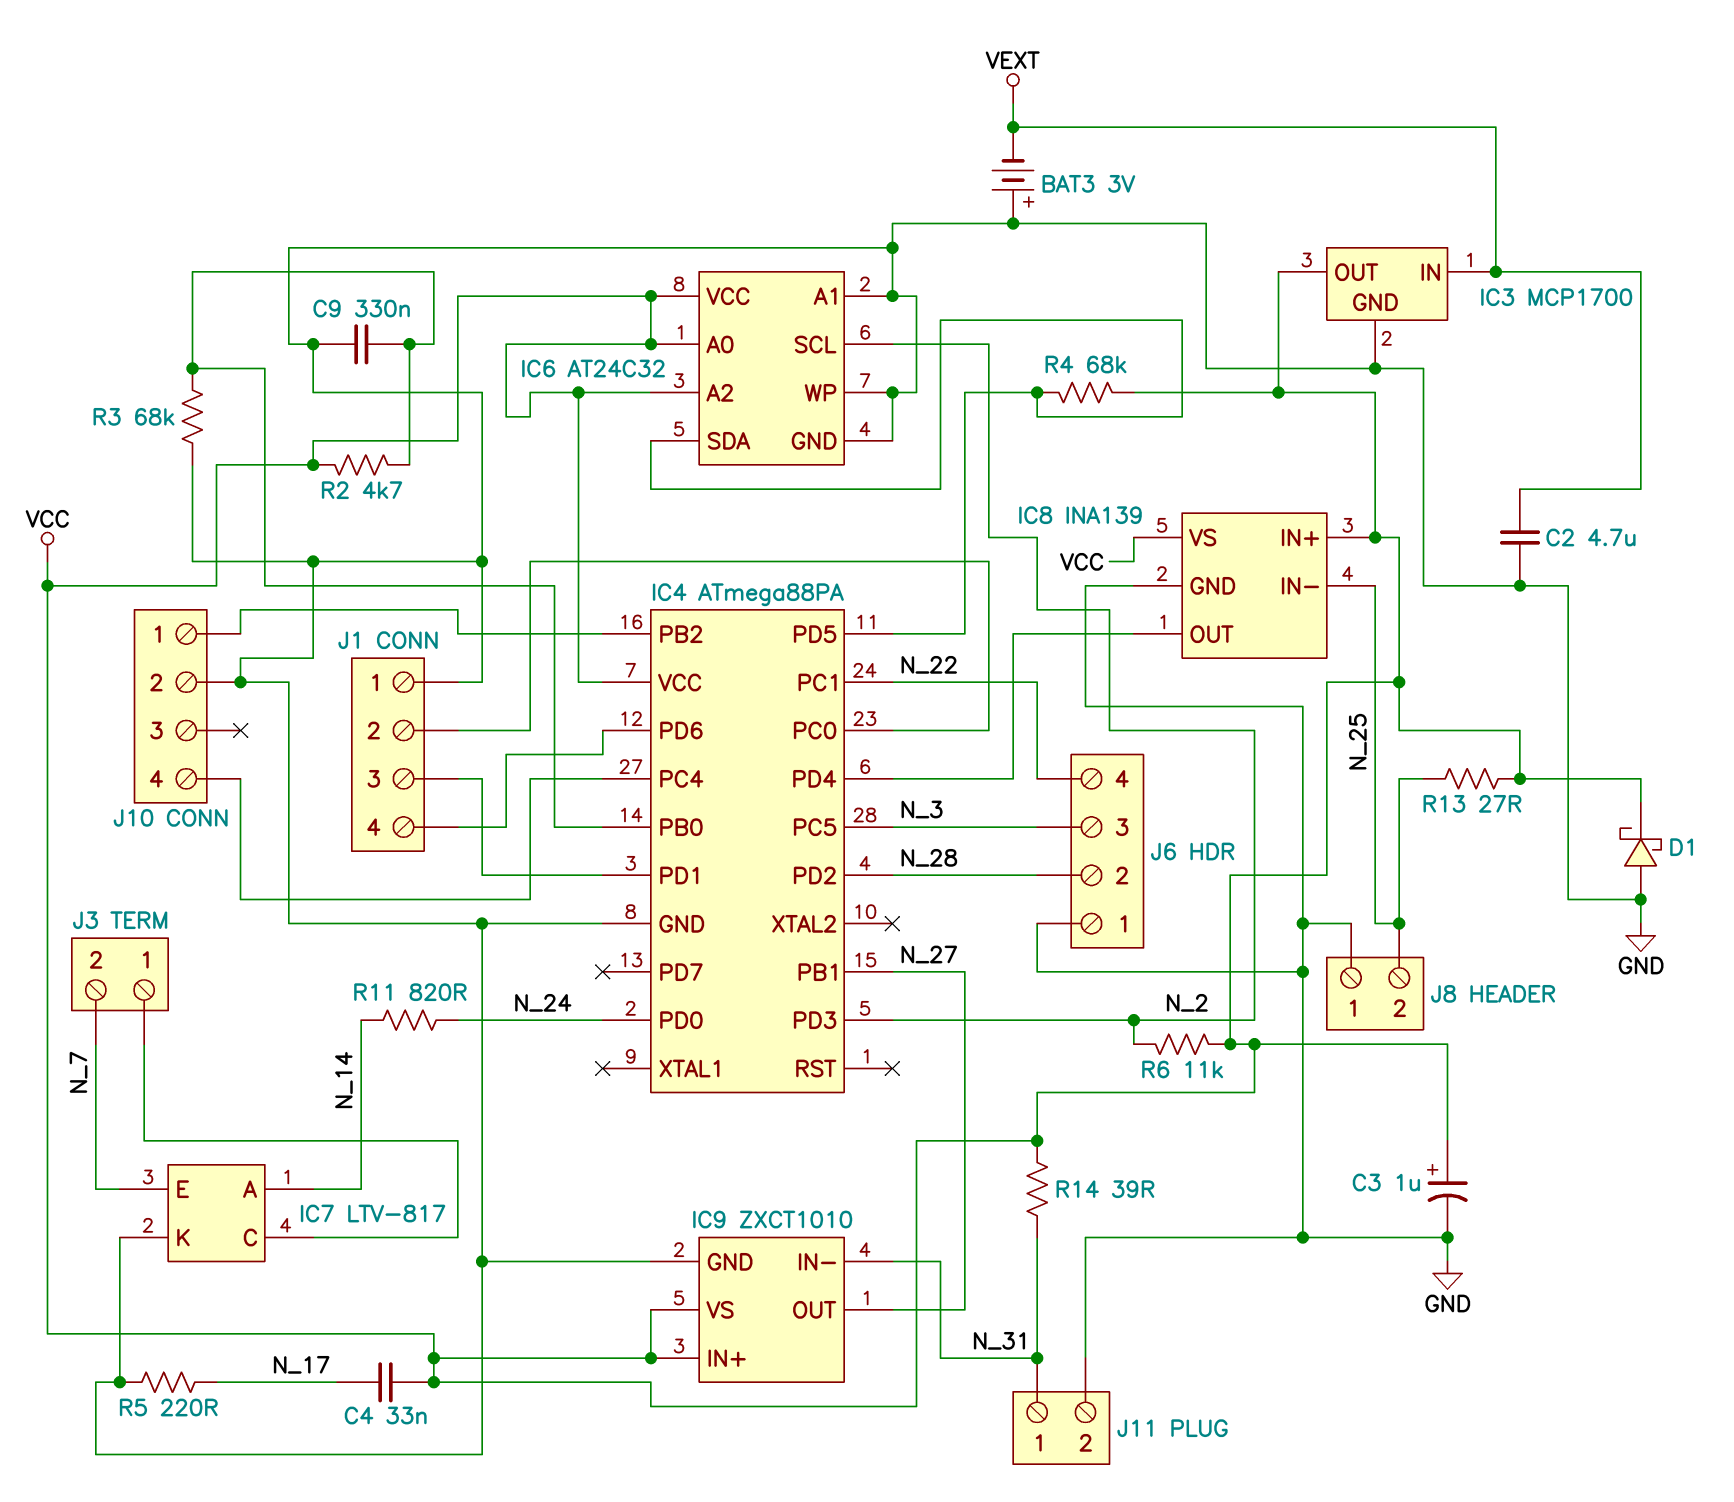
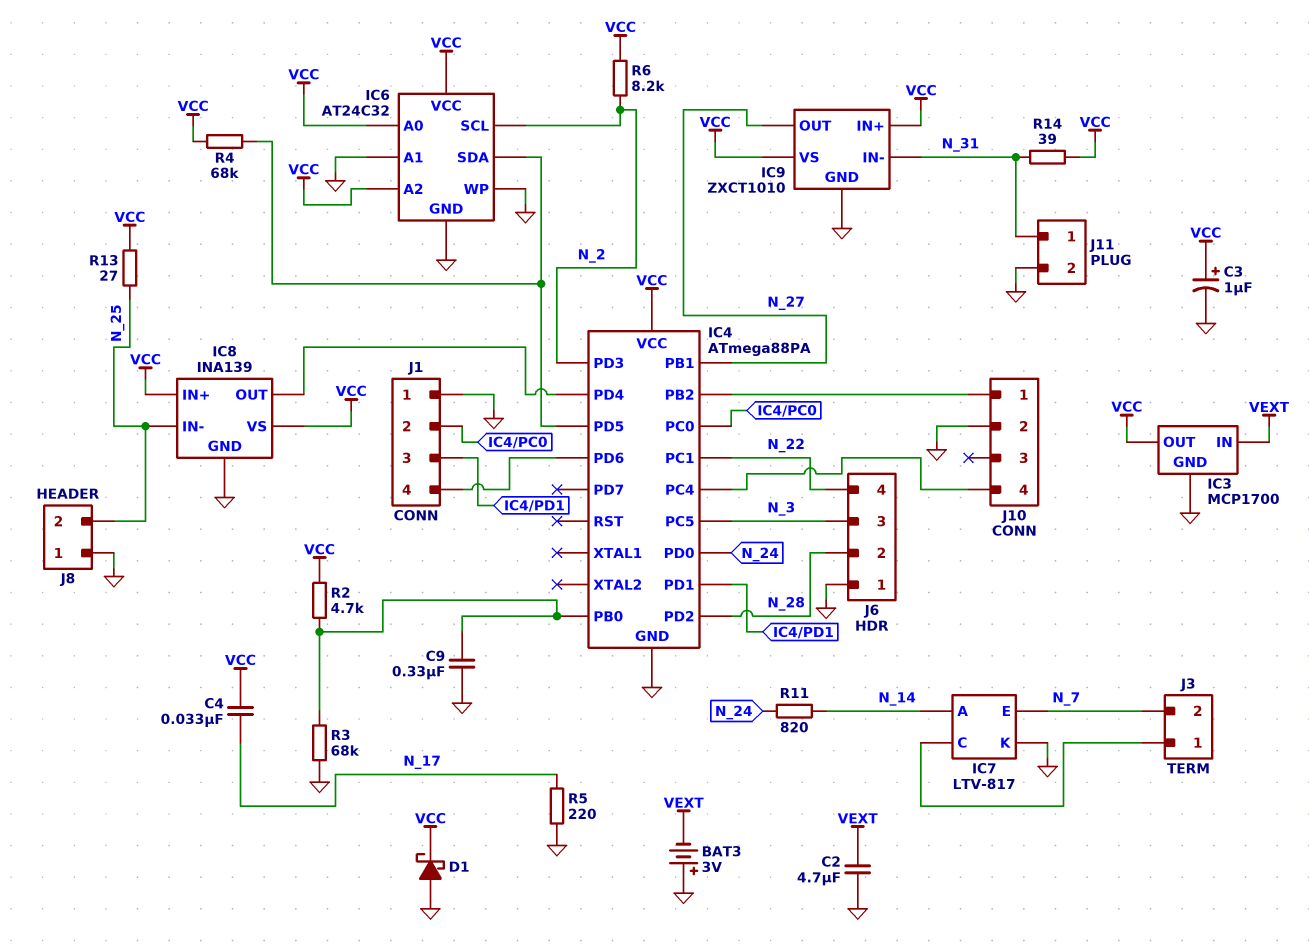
R6: 11k (N_2, VCC) -> 8.2k (N_2, VCC)

